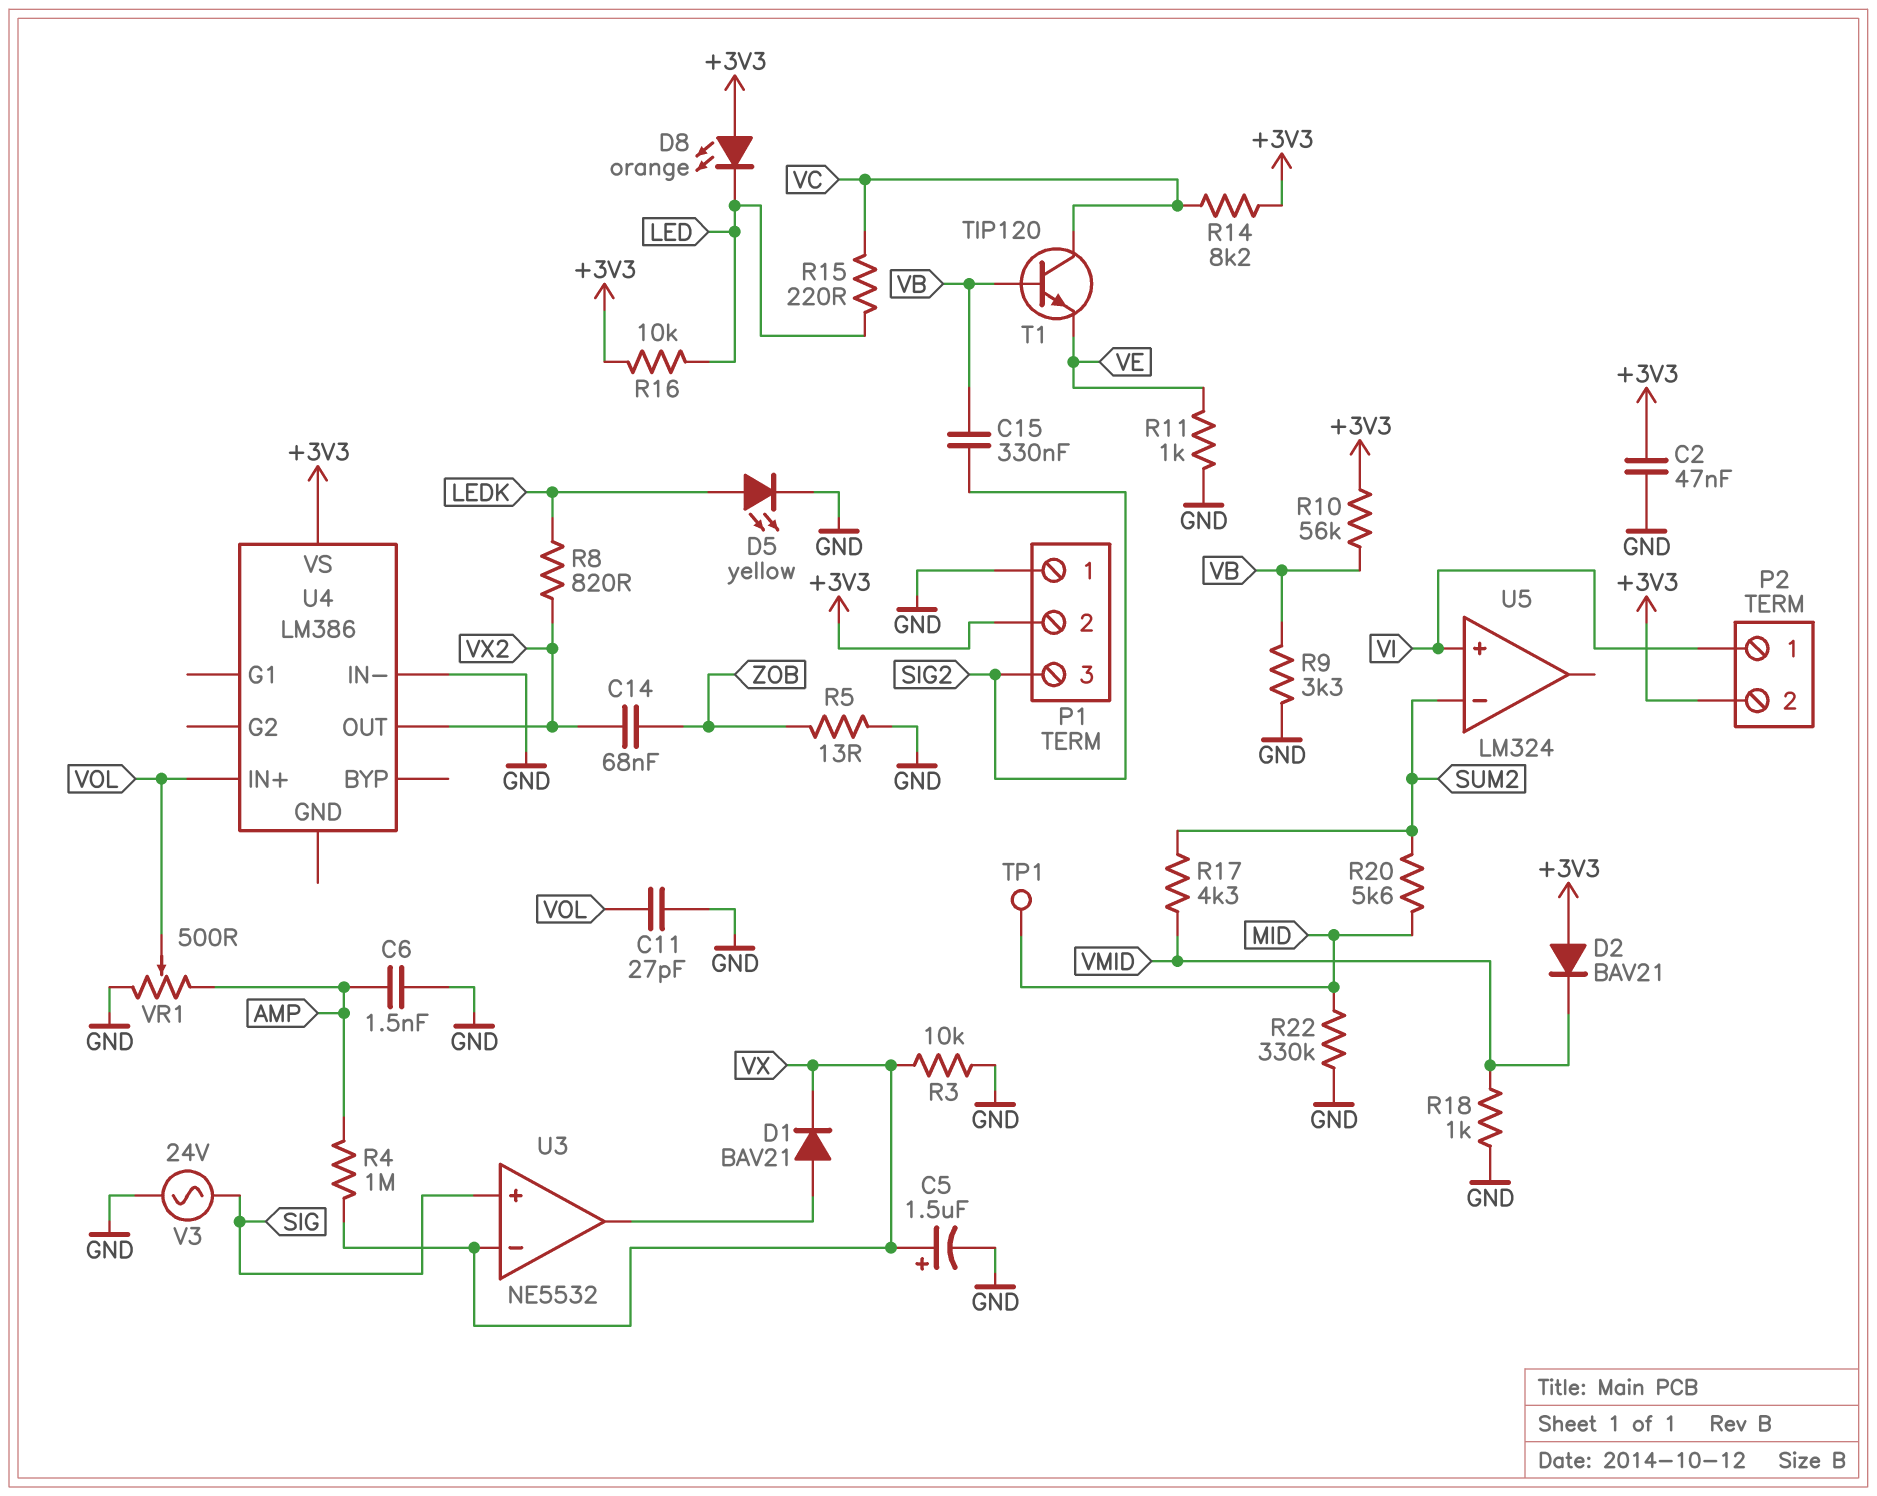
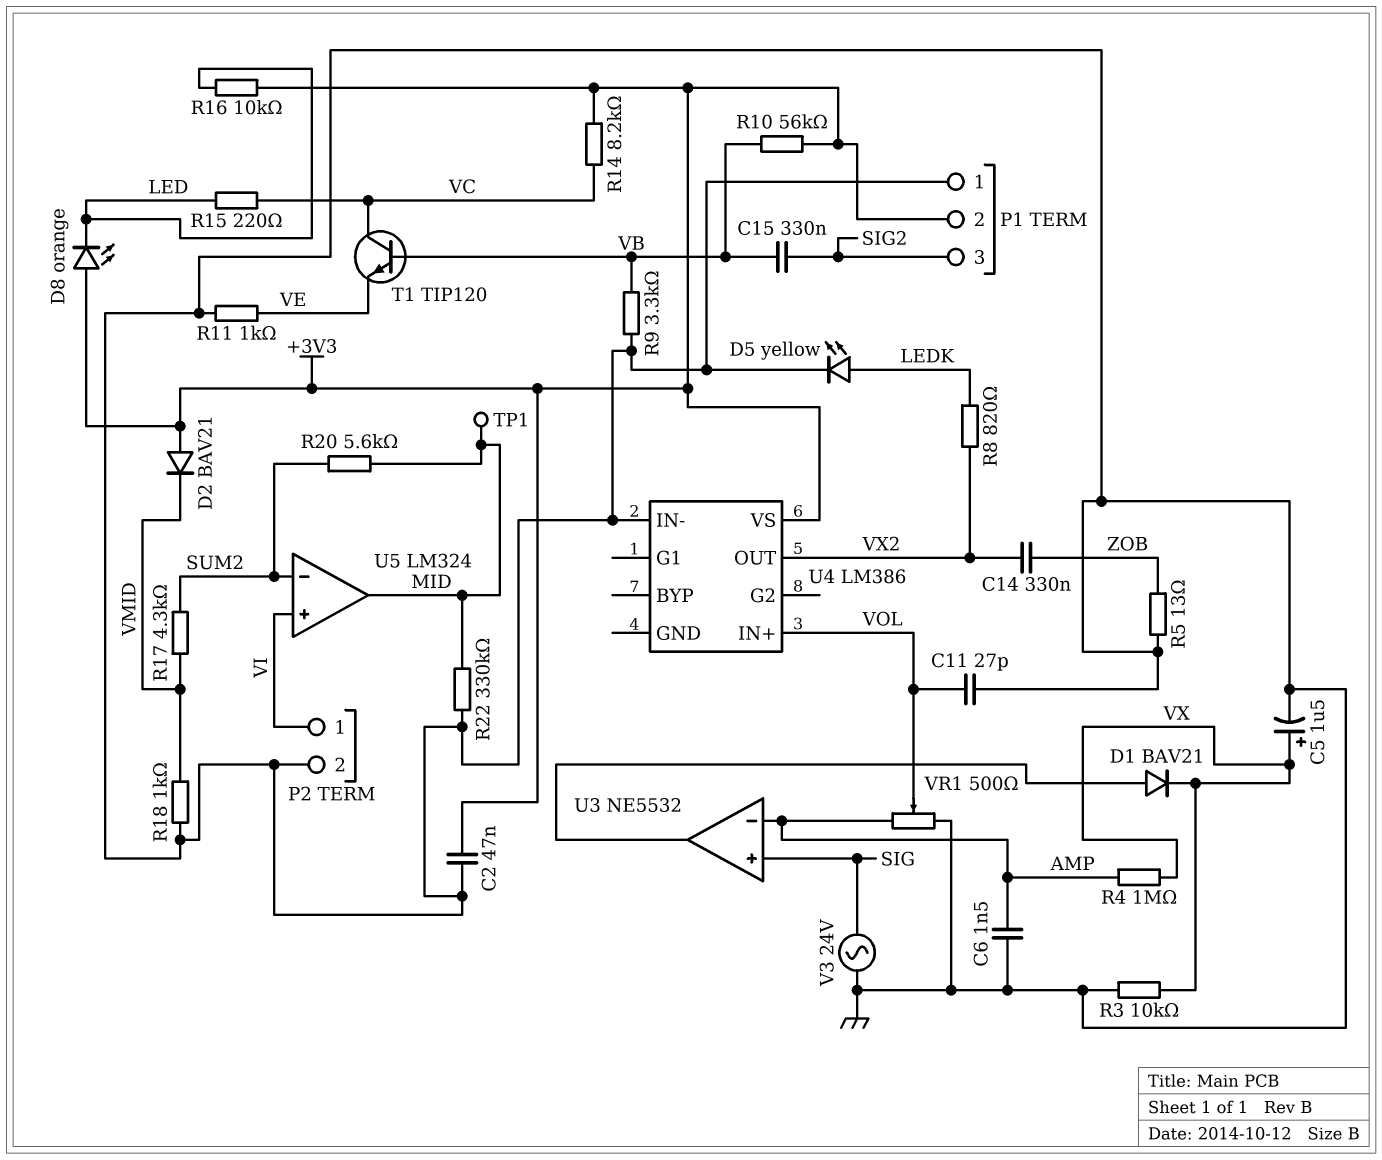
C14: 68nF (VX2, ZOB) -> 330nF (VX2, ZOB)
P2 pin 2: +3V3 -> GND
U3 pin in-: VX -> AMP
U5 pin out: none -> MID

